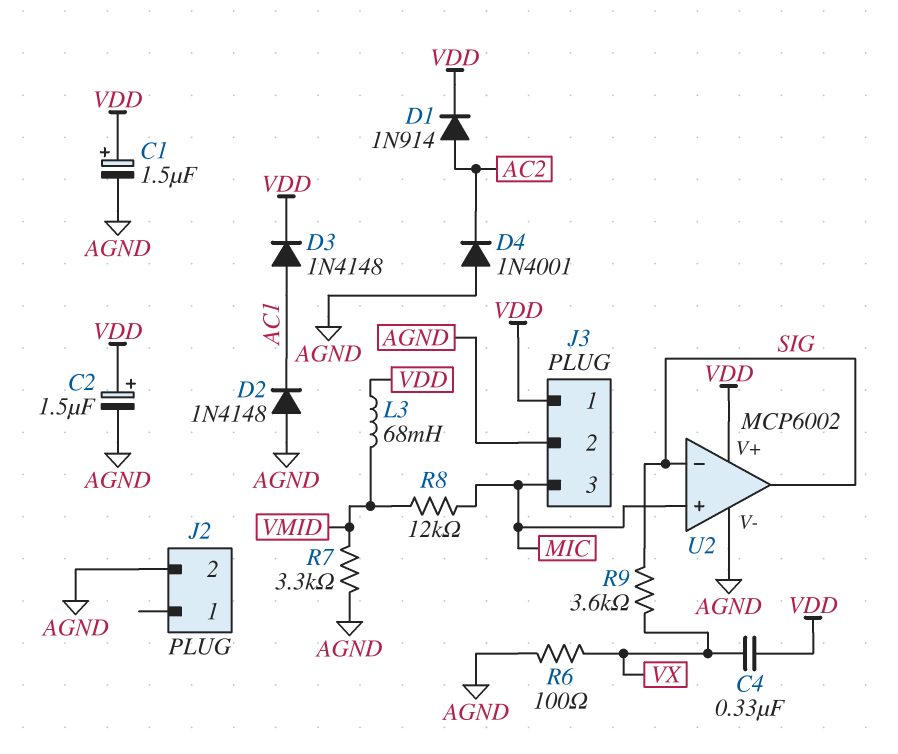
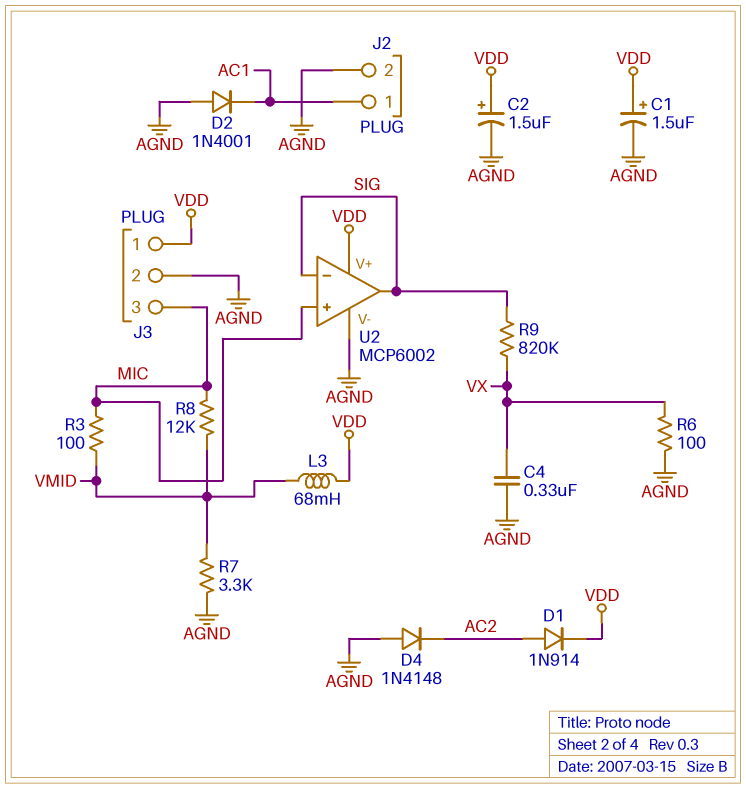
C4: 330nF (VDD, VX) -> 330nF (AGND, VX)
D2: diode 1N4148 (A AGND, K AC1) -> diode 1N4001 (A AGND, K AC1)
D3: diode 1N4148 (A AC1, K VDD) -> none
D4: diode 1N4001 (A AGND, K AC2) -> diode 1N4148 (A AGND, K AC2)
J2 pin 1: none -> AC1
R3: none -> 100 (MIC, VMID)
R9: 3.6k (SIG, VX) -> 820k (SIG, VX)

